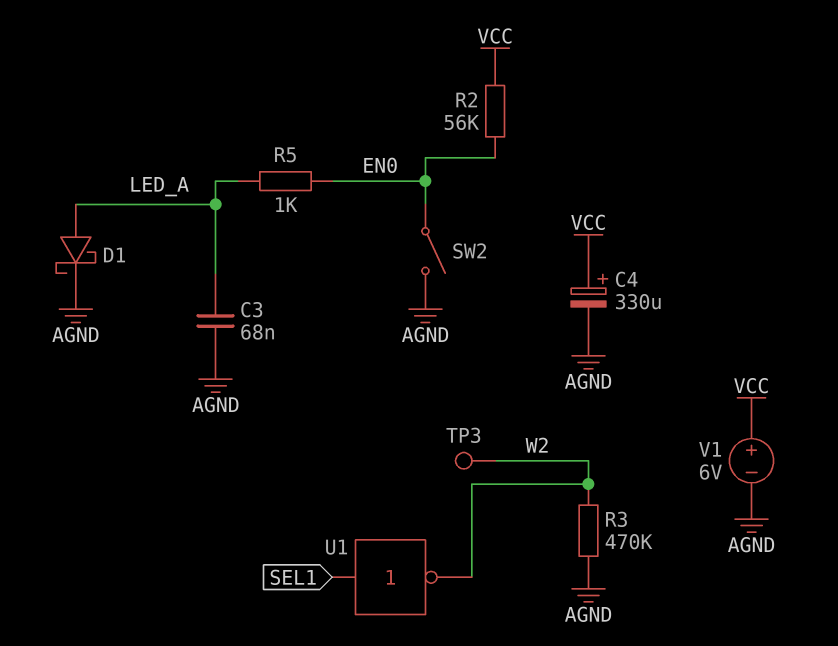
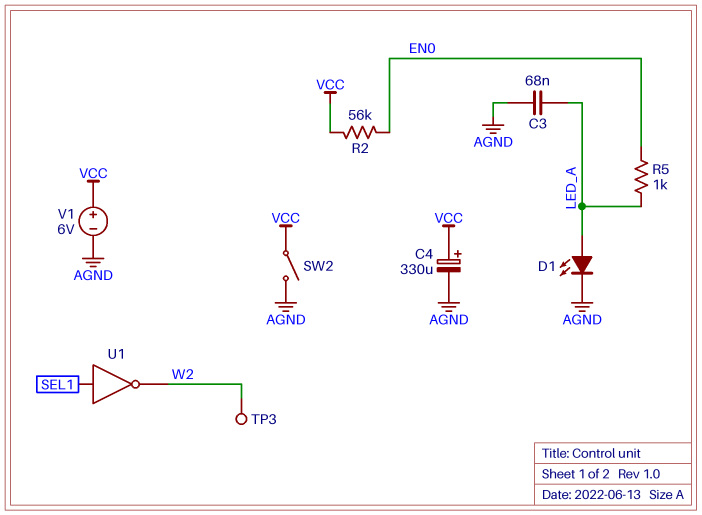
D1: schottky (A LED_A, K AGND) -> LED (A LED_A, K AGND)
R3: 470k (AGND, W2) -> none
SW2: switch (AGND, EN0) -> switch (AGND, VCC)

